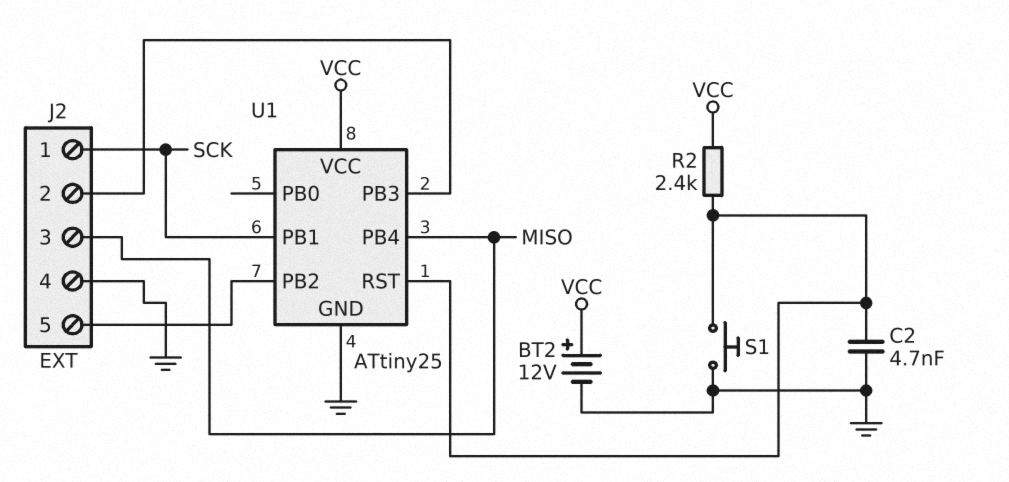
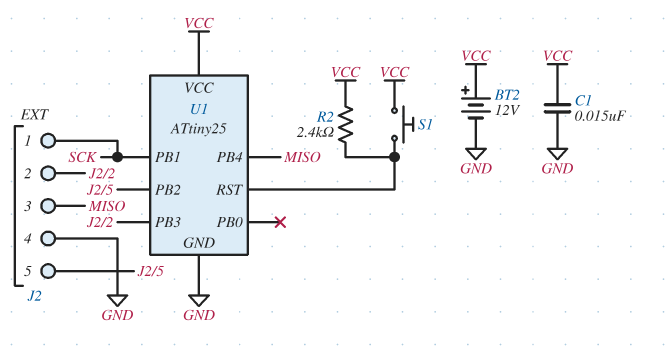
C1: none -> 15nF (GND, VCC)
C2: 4.7nF (GND, U1/RST) -> none
S1: button (GND, U1/RST) -> button (U1/RST, VCC)

